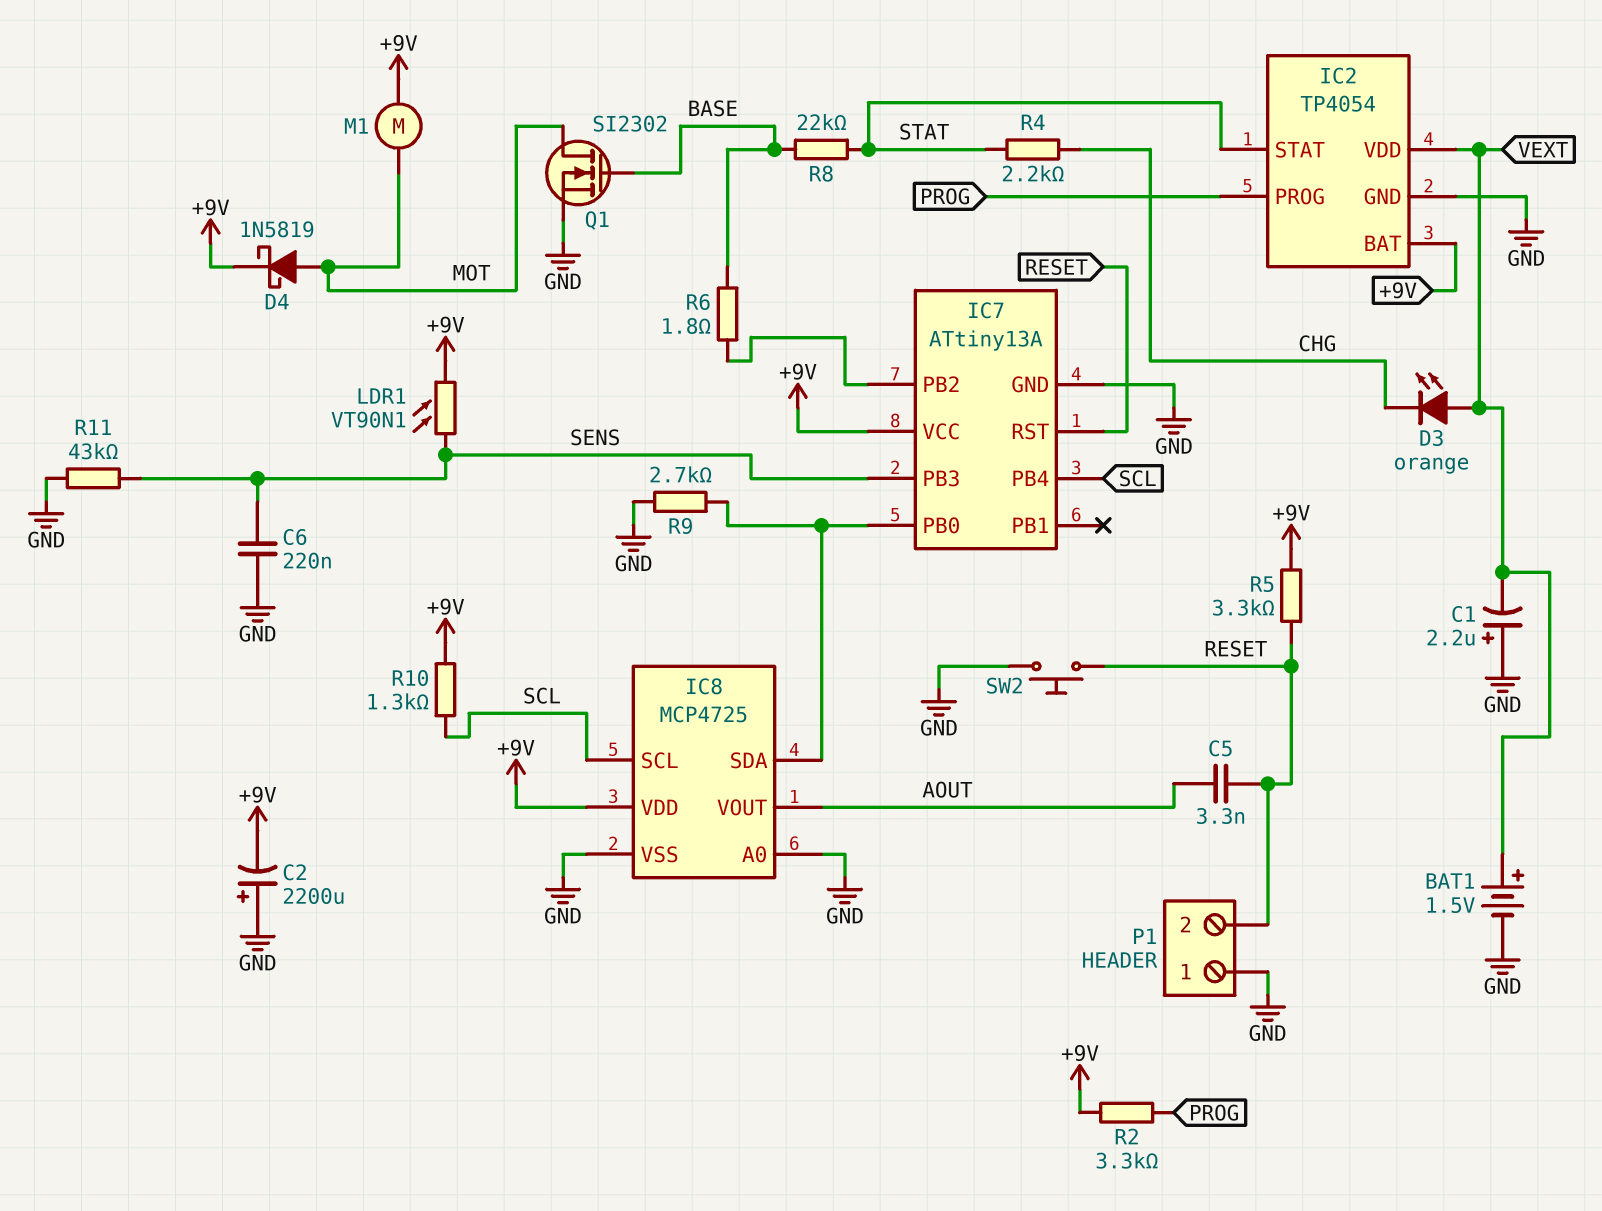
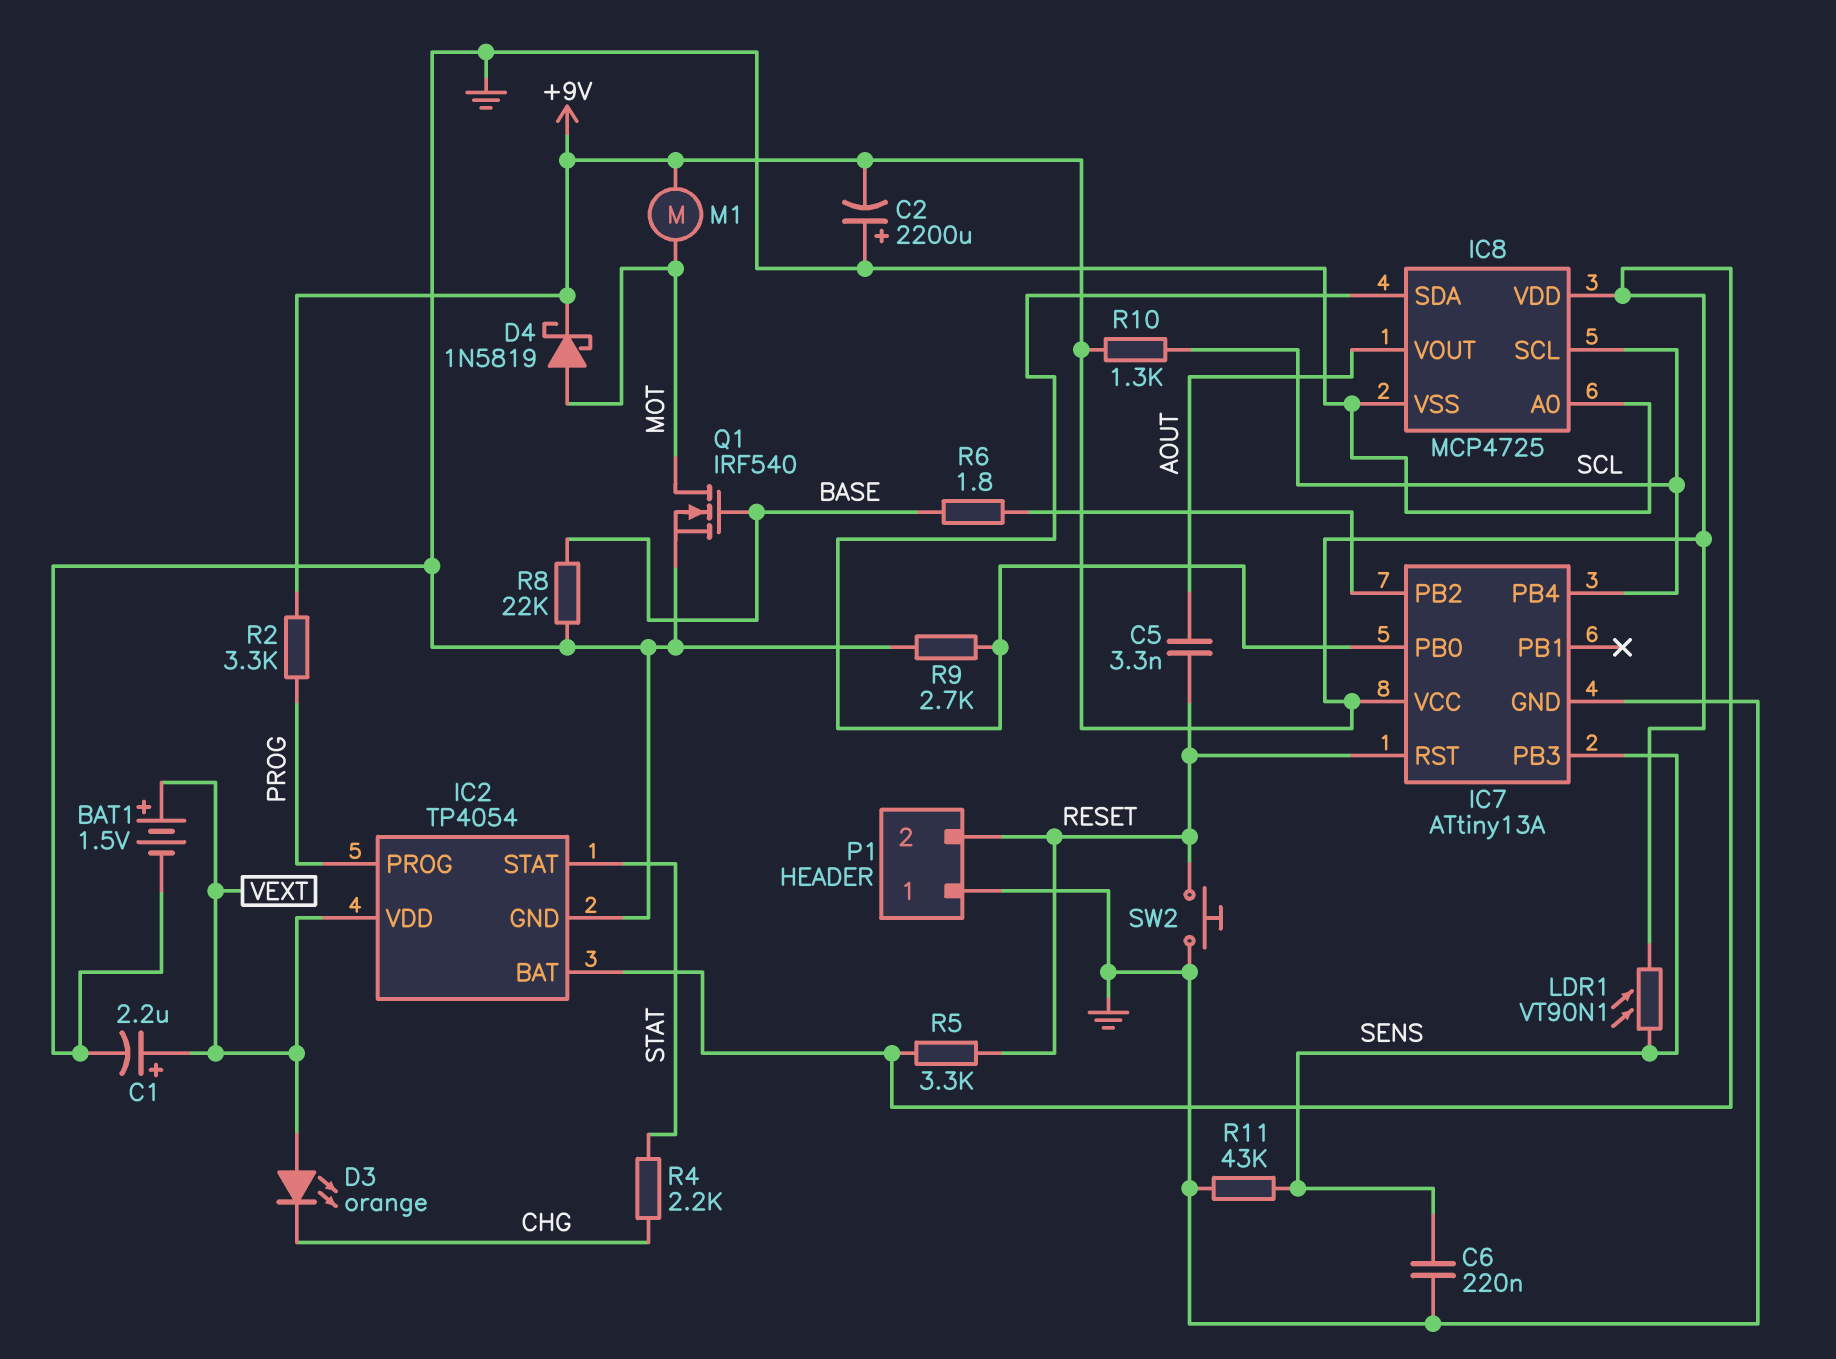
C1: 2.2uF (plus GND, minus VEXT) -> 2.2uF (plus VEXT, minus GND)
Q1: NMOS SI2302 (G BASE, D MOT, S GND) -> NMOS IRF540 (G BASE, D MOT, S GND)
R8: 22k (BASE, STAT) -> 22k (BASE, GND)

